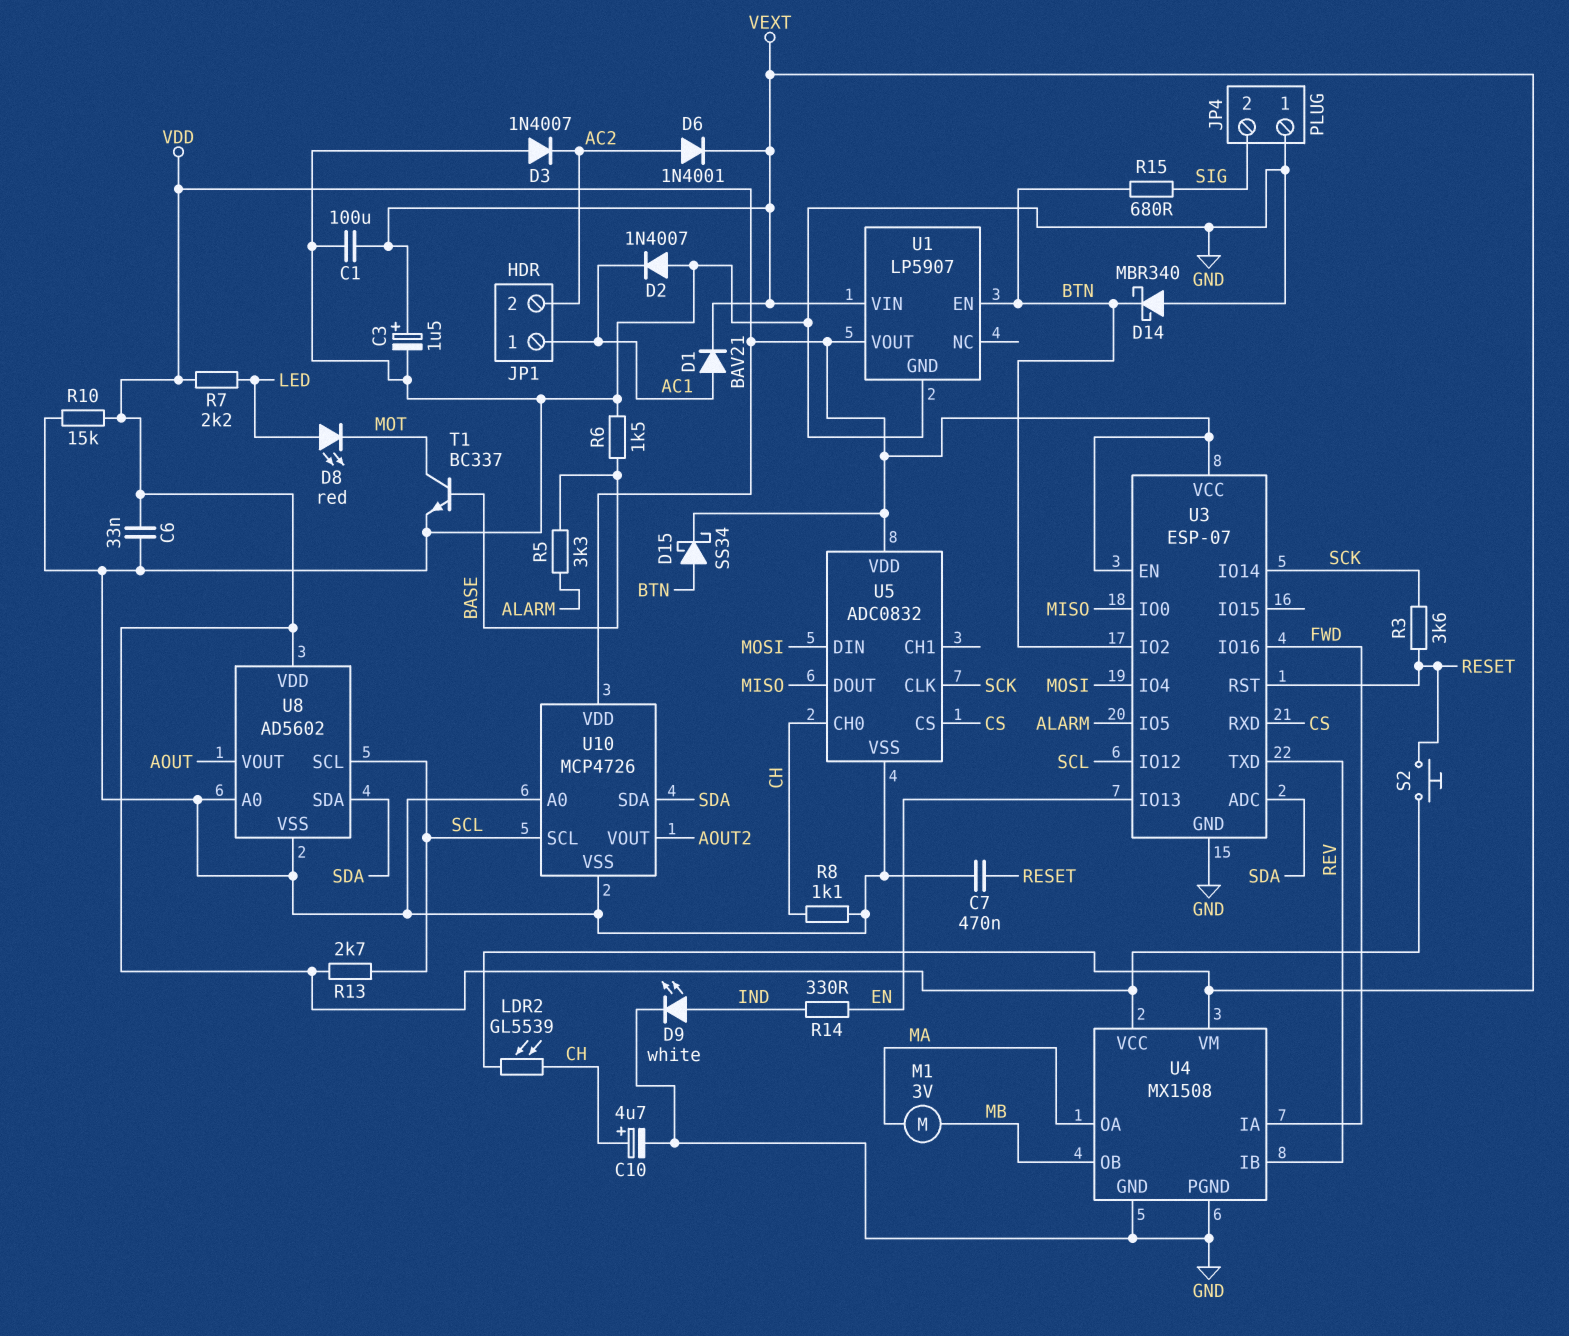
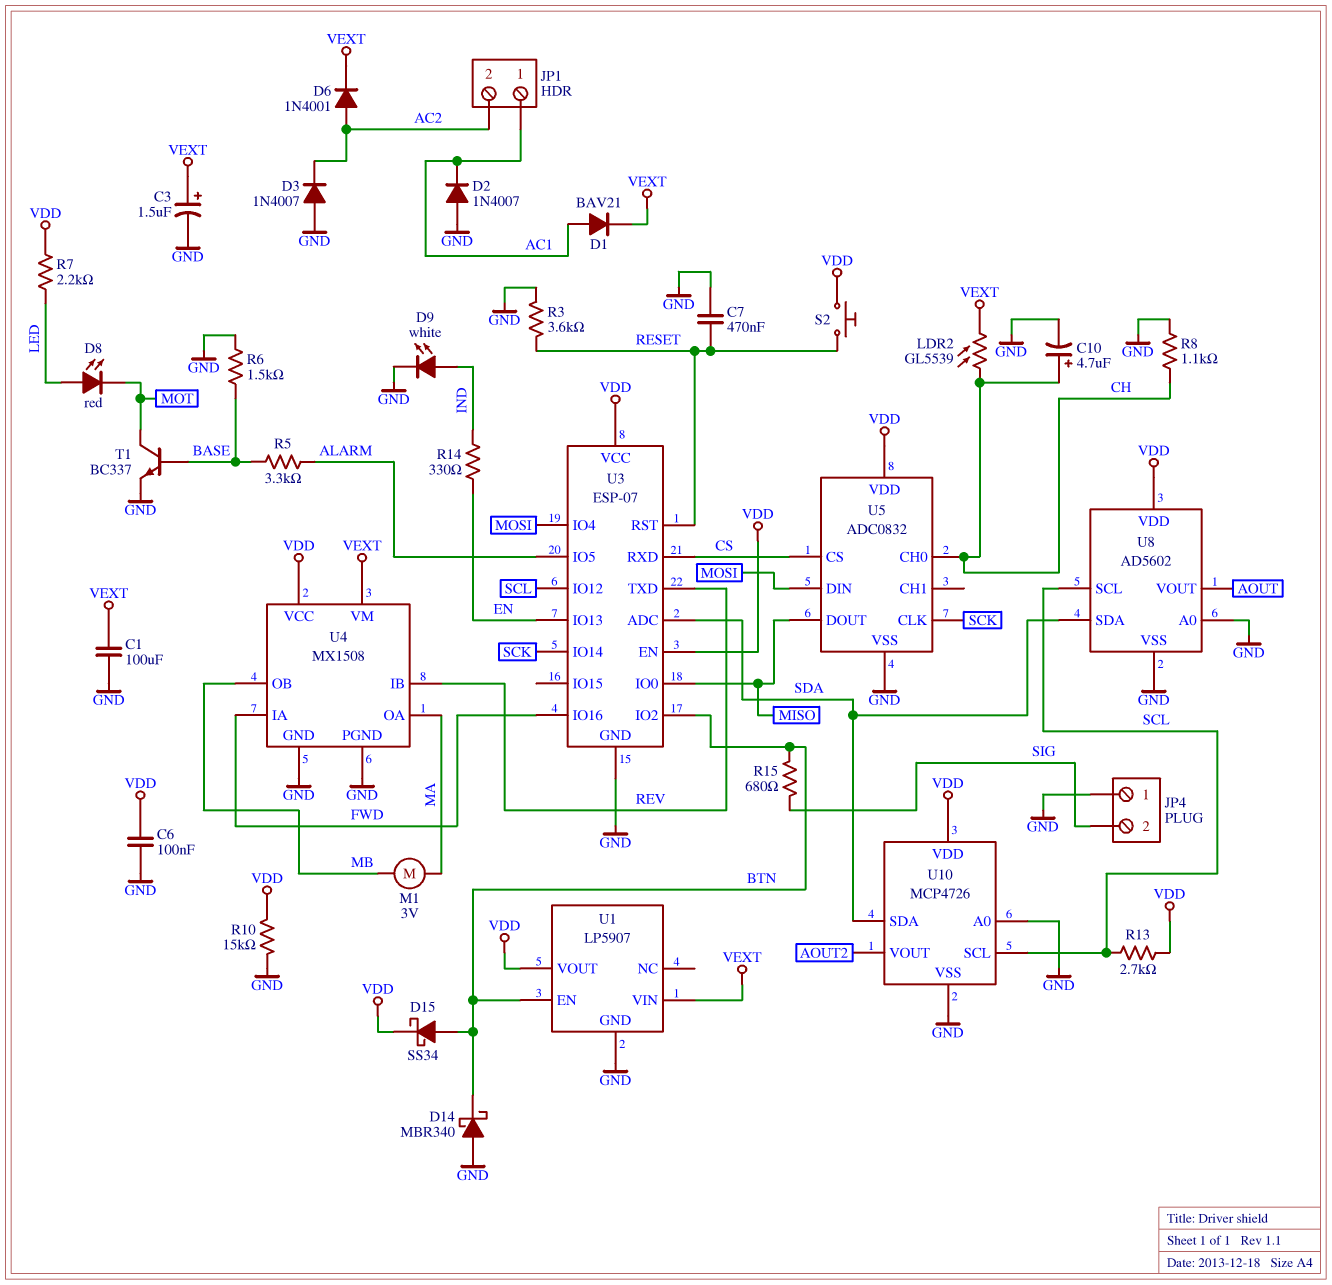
C6: 33nF (GND, VDD) -> 100nF (GND, VDD)
R3: 3.6k (RESET, SCK) -> 3.6k (GND, RESET)

